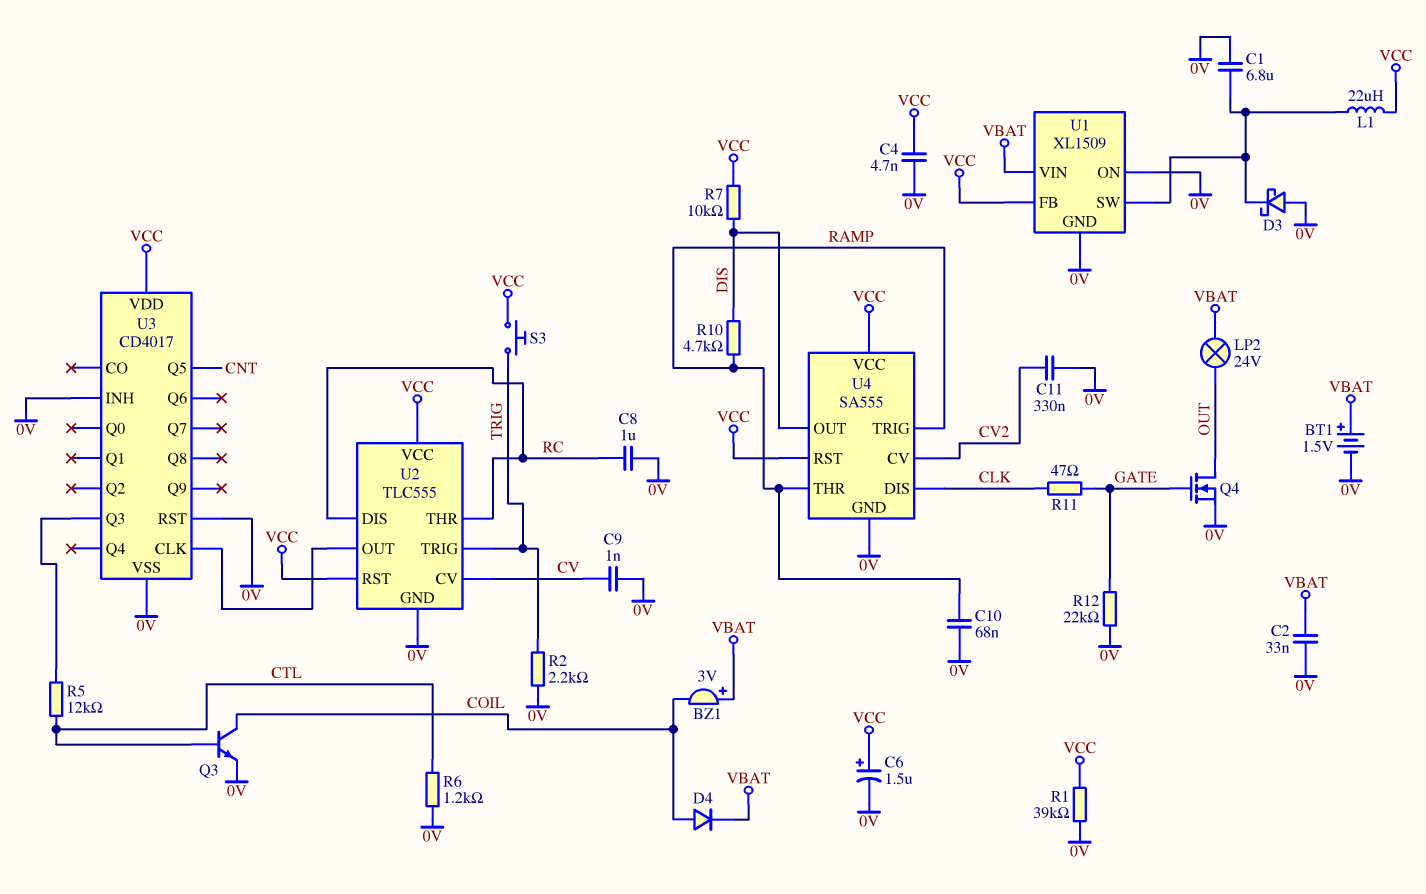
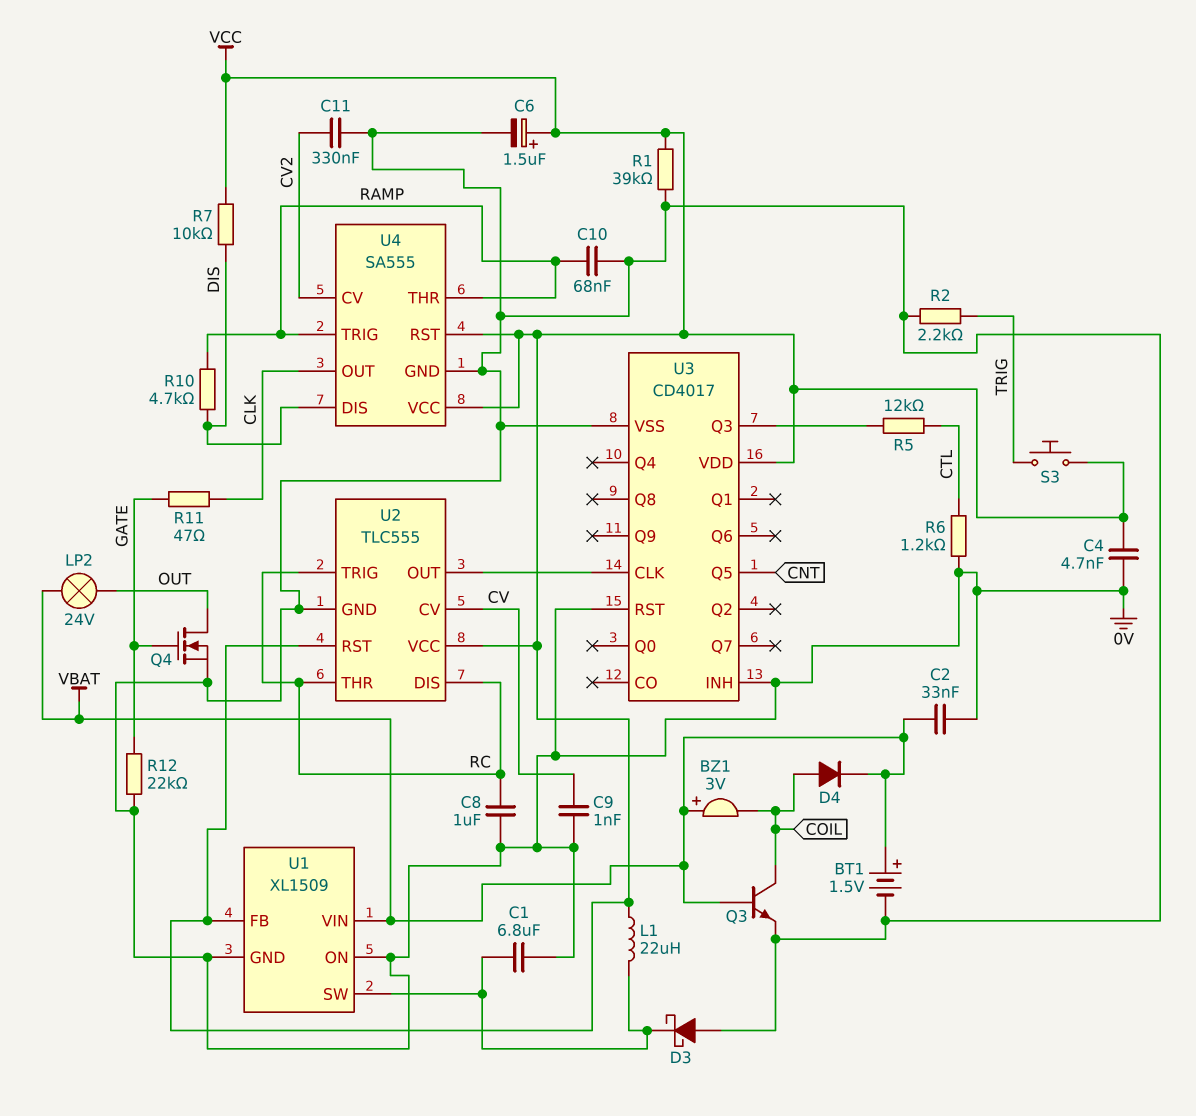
Q3: NPN (B CTL, C COIL, E 0V) -> NPN (B VBAT, C COIL, E 0V)
U2 pin TRIG: TRIG -> RC
U4 pin DIS: CLK -> DIS
U4 pin OUT: DIS -> CLK

